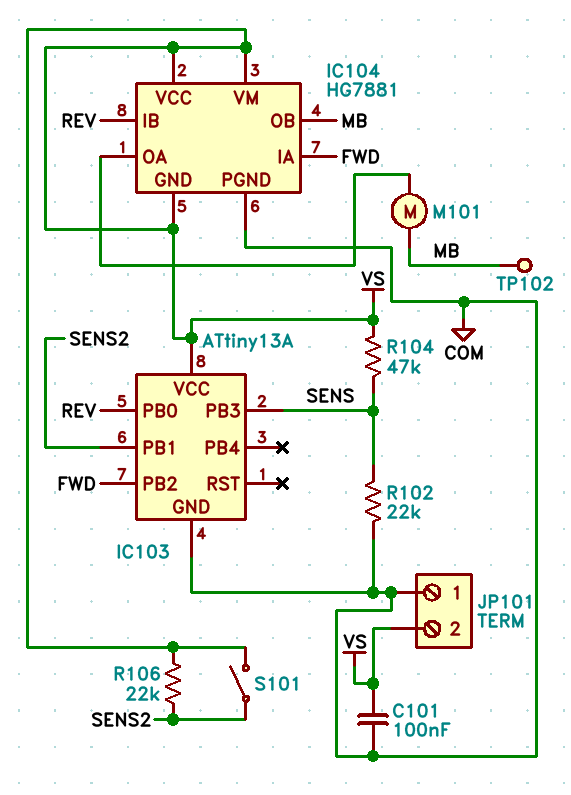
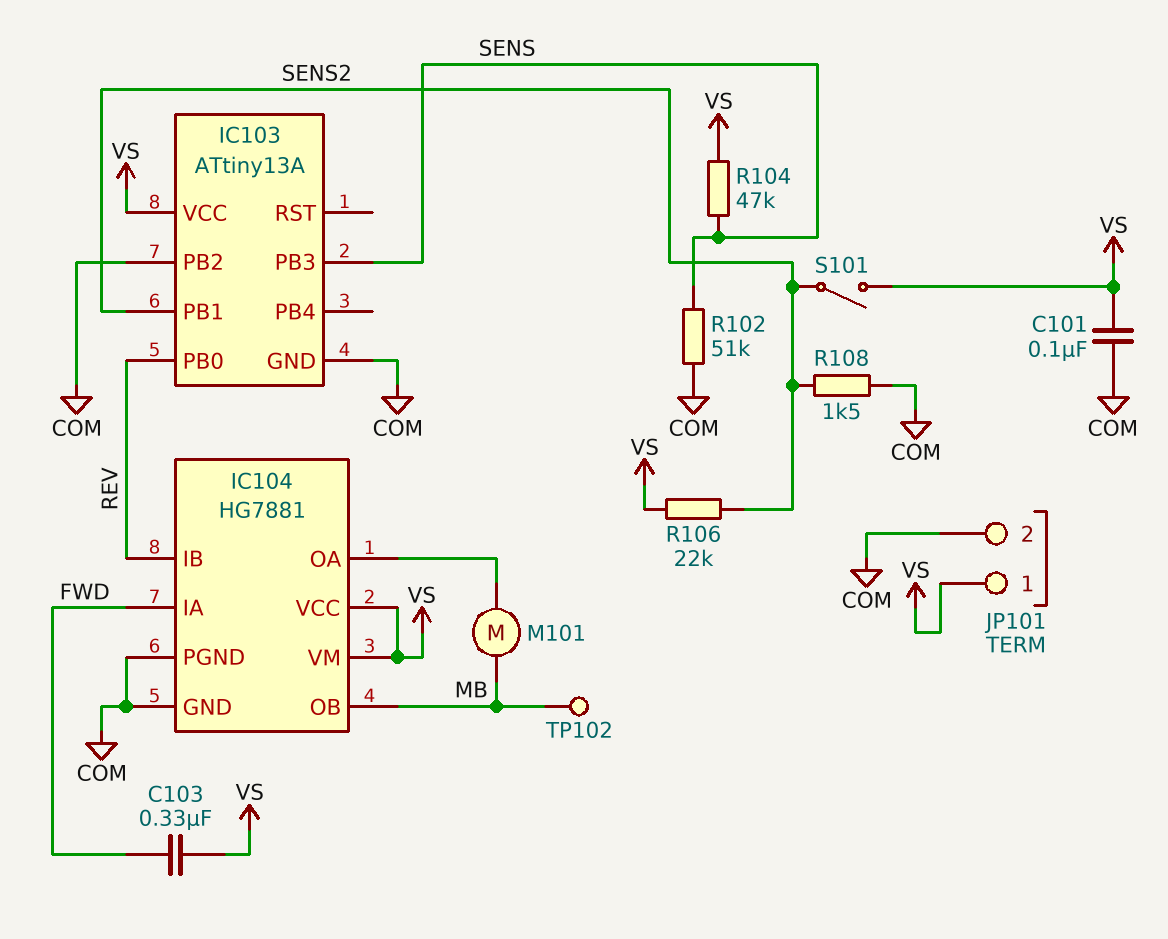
C103: none -> 330nF (FWD, VS)
IC103 pin PB2: FWD -> COM
IC104 pin GND: VS -> COM
JP101 pin 1: COM -> VS
JP101 pin 2: VS -> COM
R102: 22k (COM, SENS) -> 51k (COM, SENS)
R108: none -> 1.5k (COM, SENS2)

